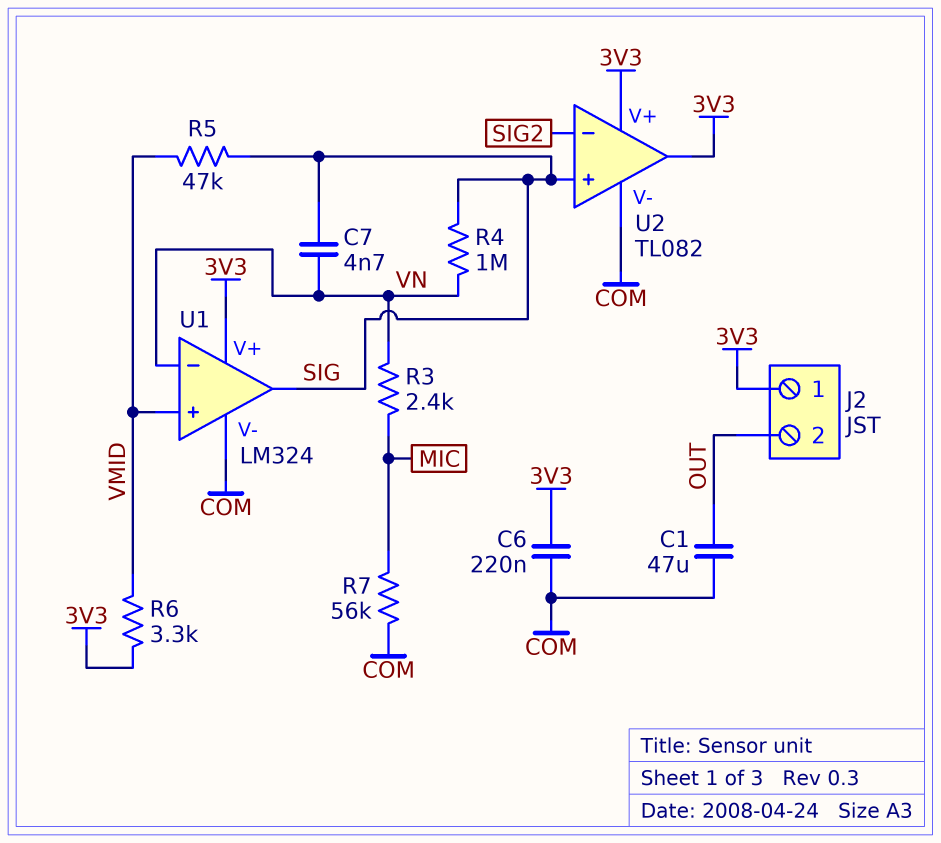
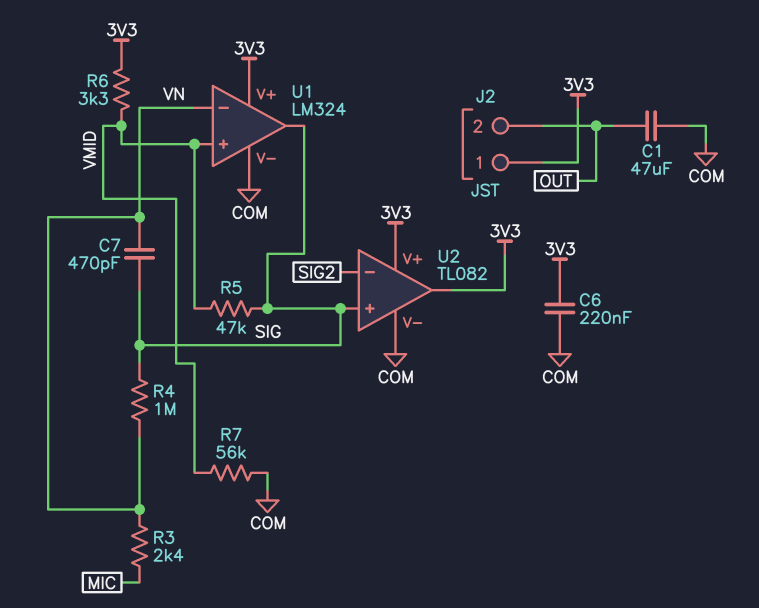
C7: 4.7nF (SIG, VN) -> 470pF (SIG, VN)
R7: 56k (COM, MIC) -> 56k (COM, VMID)

